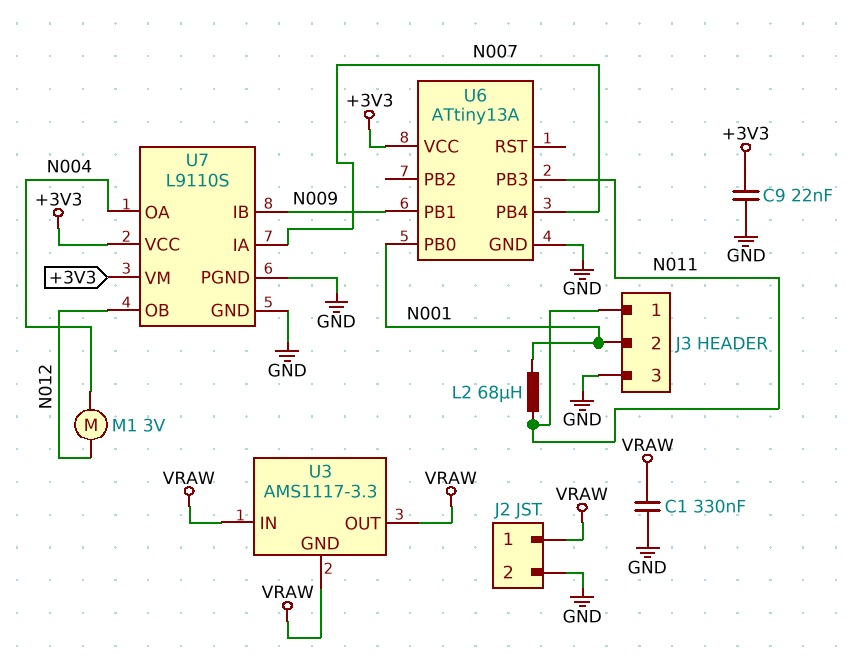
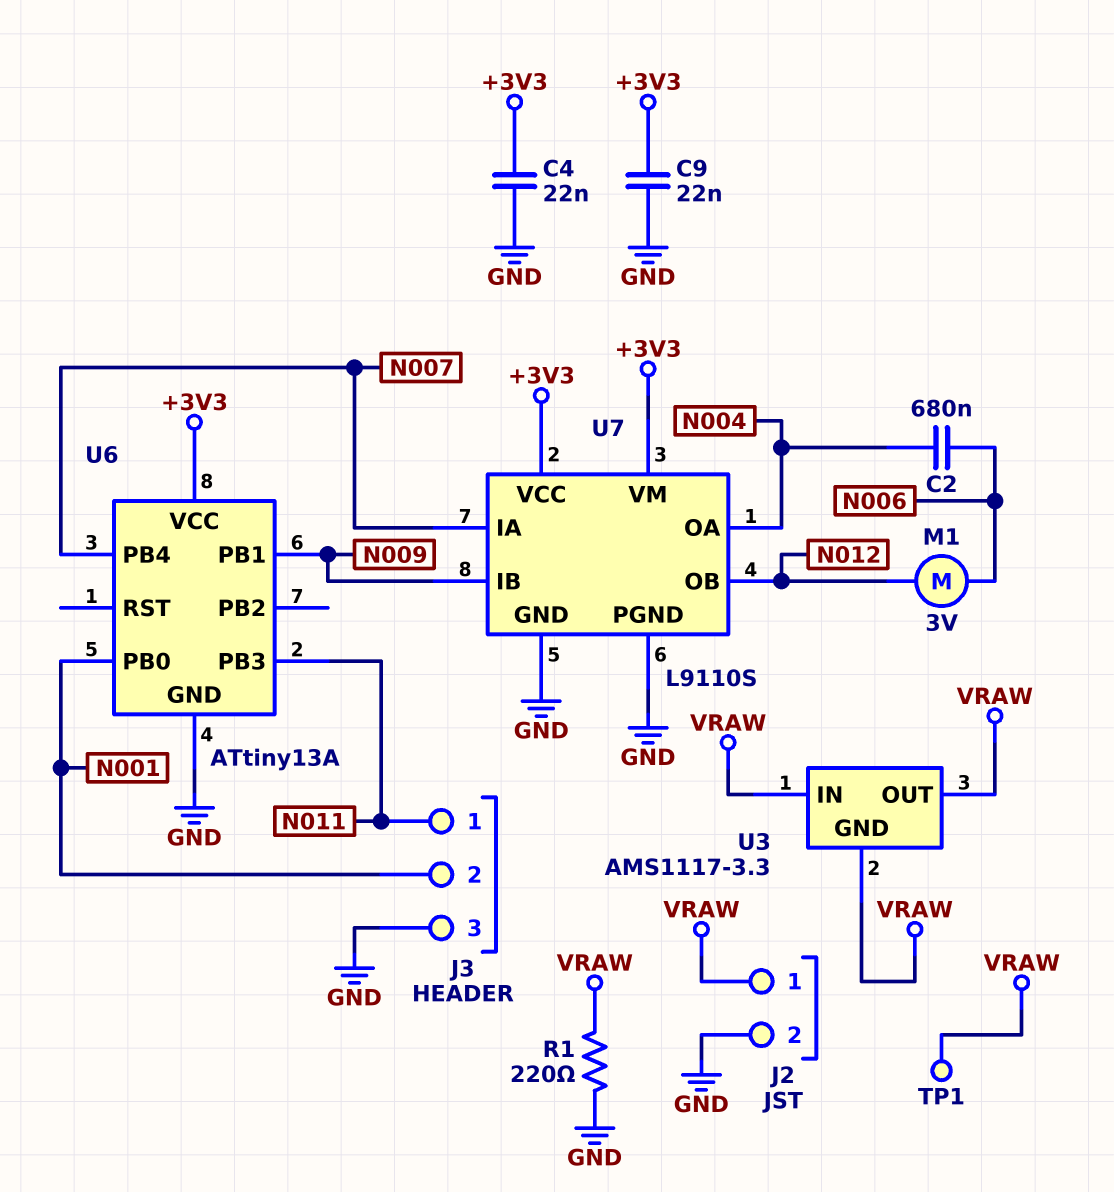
C1: 330nF (GND, VRAW) -> none
C2: none -> 680nF (N004, N006)
C4: none -> 22nF (+3V3, GND)
L2: 68uH (N001, N011) -> none
M1: motor 3V (N004, N012) -> motor 3V (N006, N012)
R1: none -> 220 (GND, VRAW)
TP1: none -> test point (VRAW)

